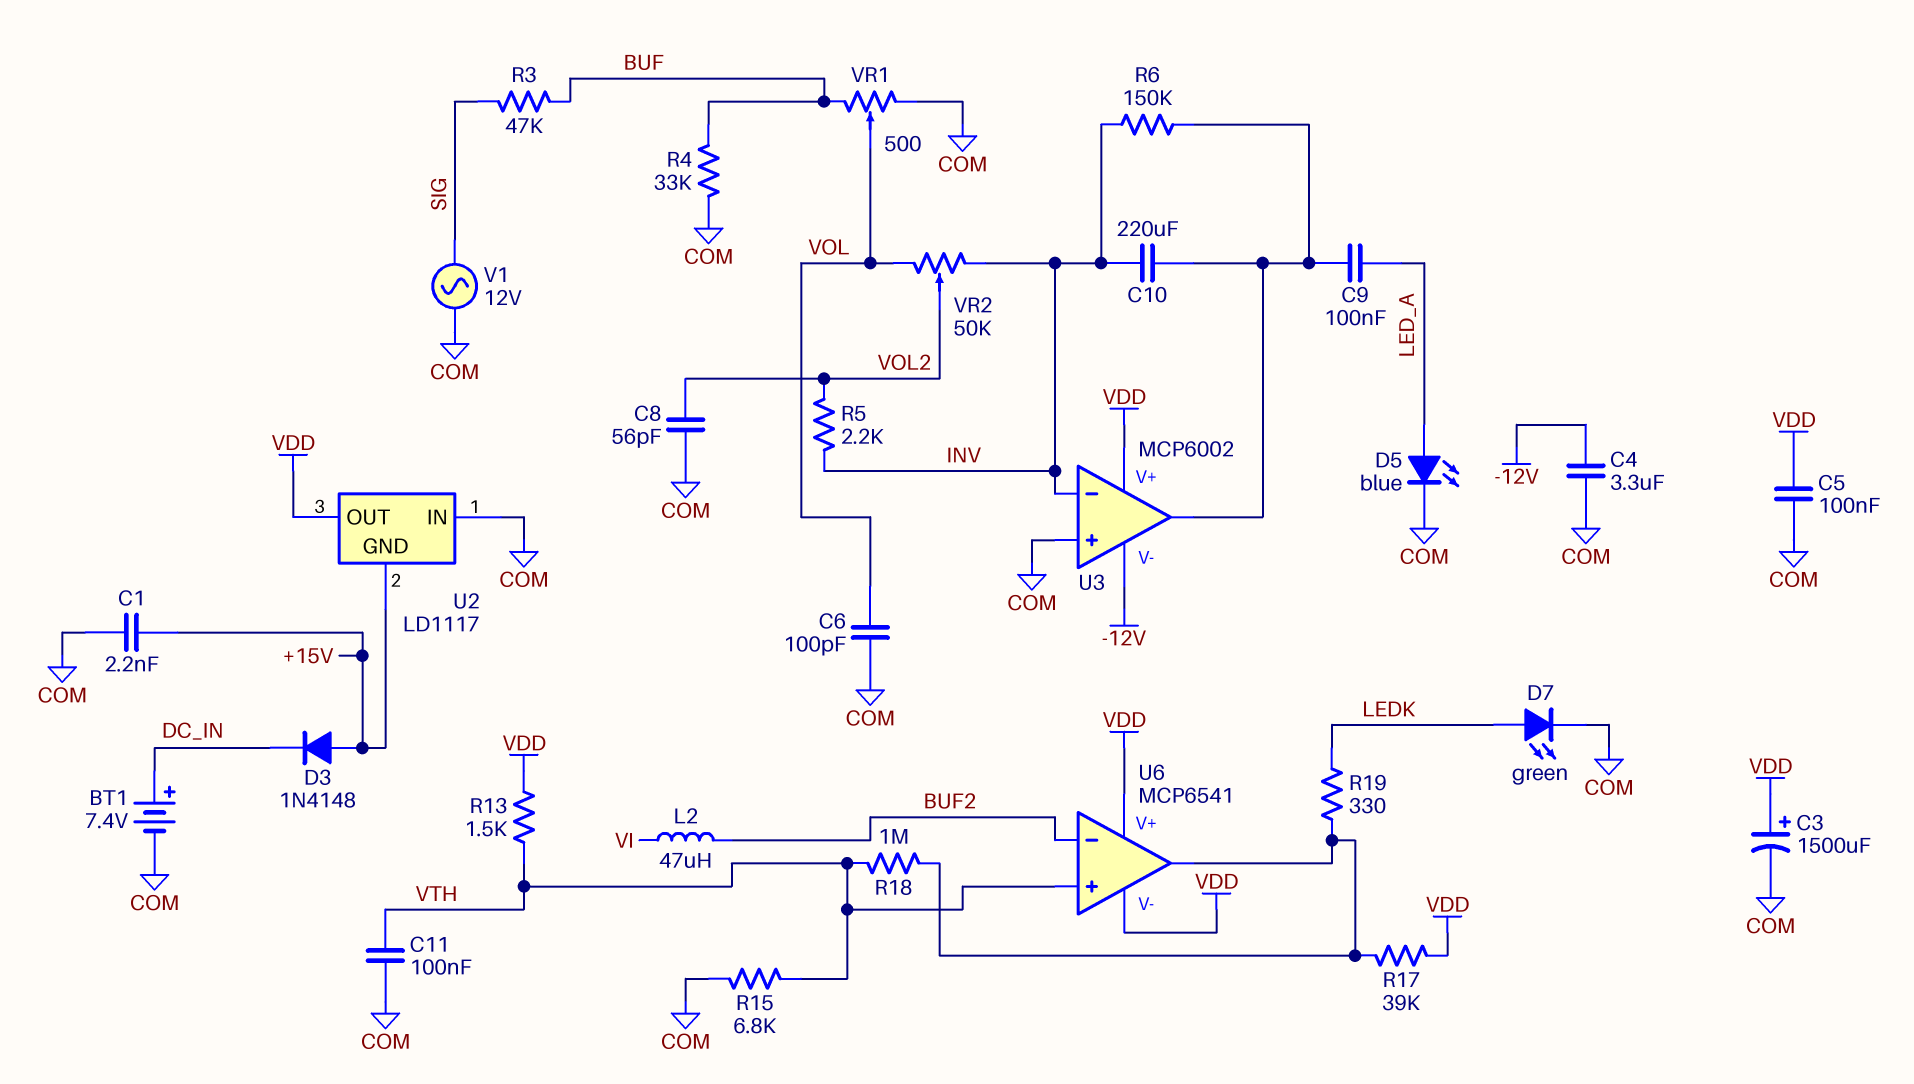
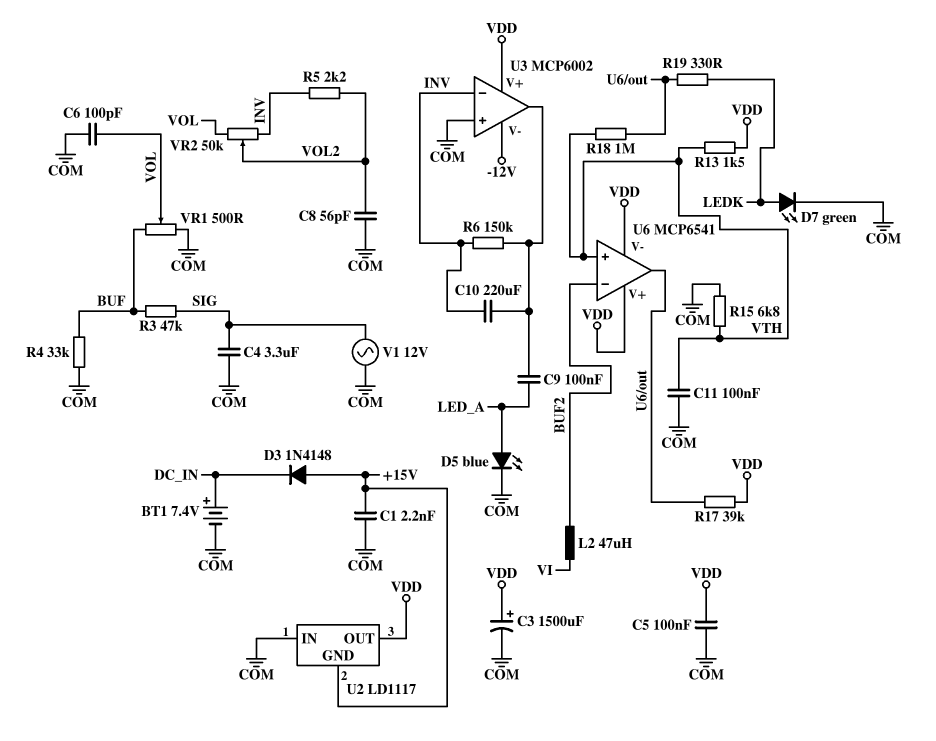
C4: 3.3uF (-12V, COM) -> 3.3uF (COM, SIG)

